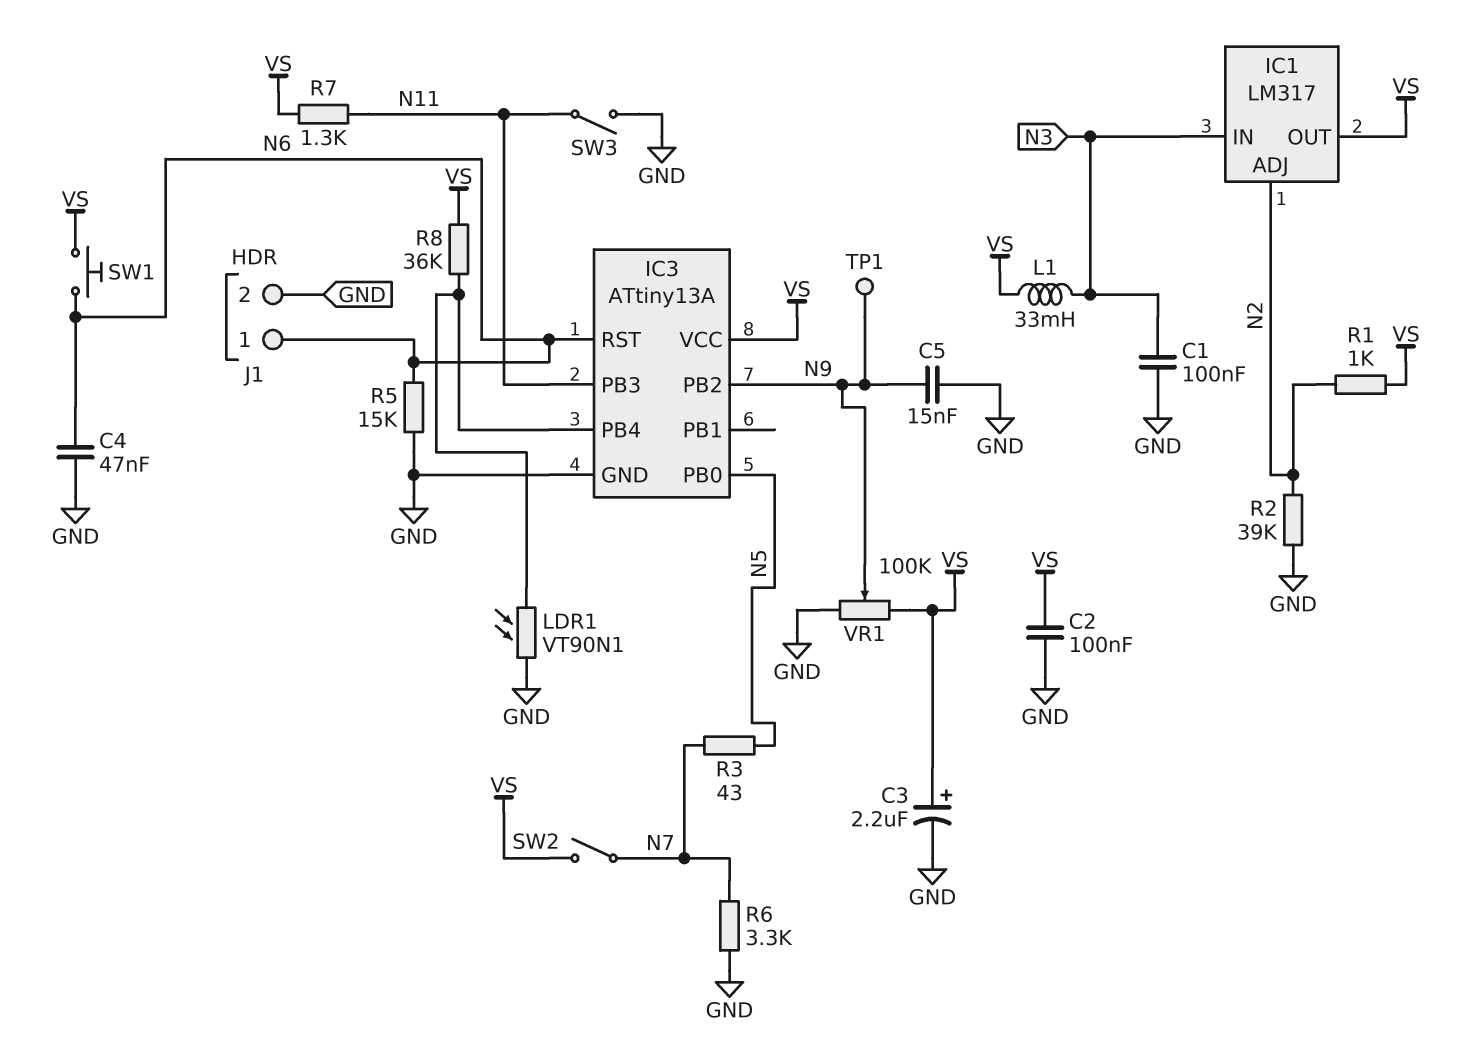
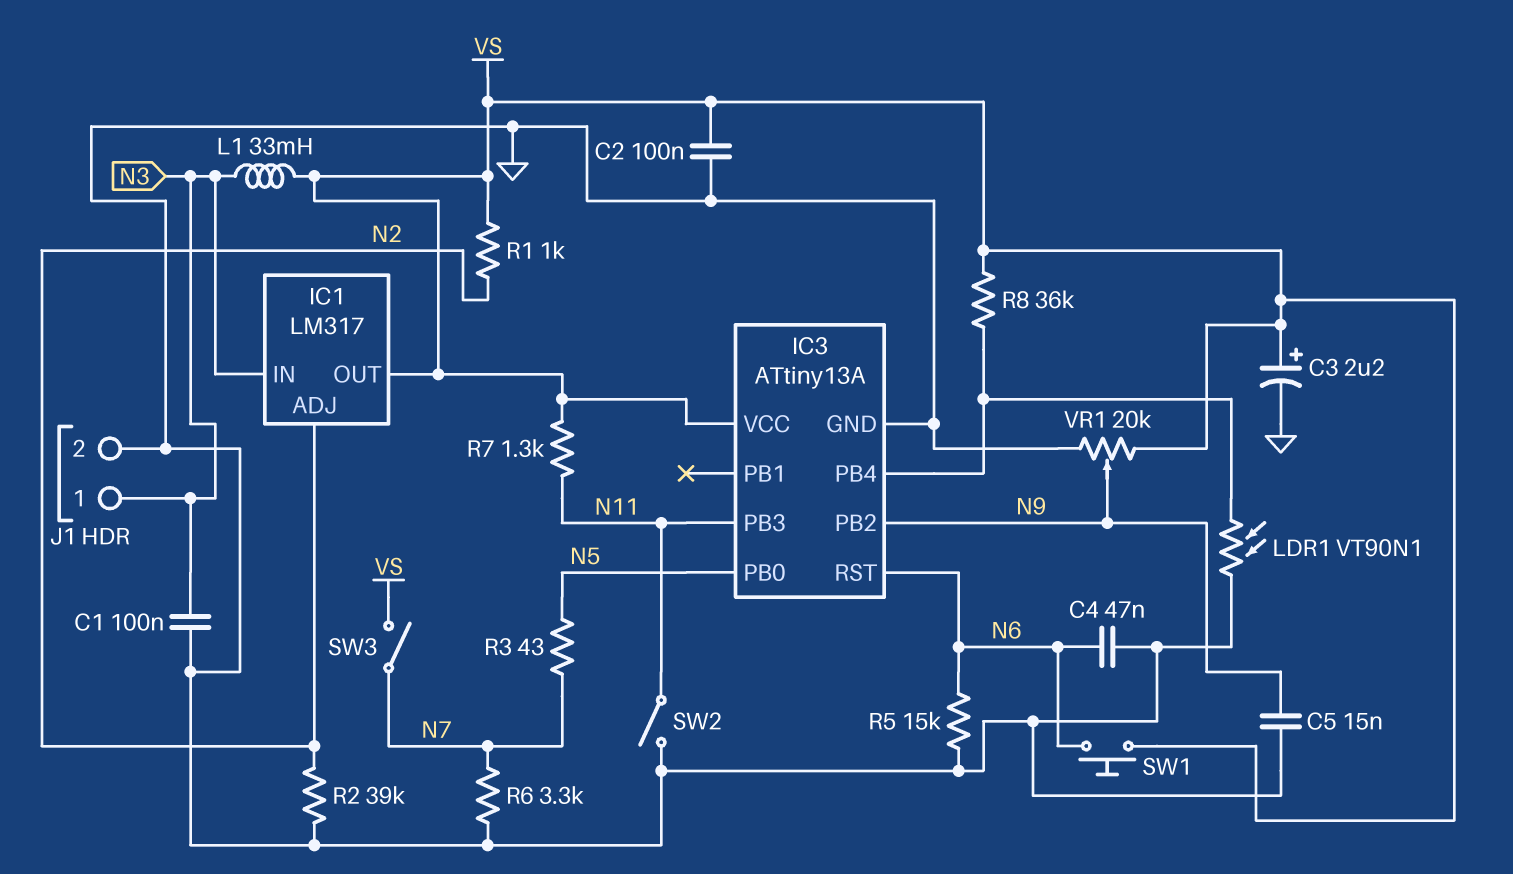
J1 pin 1: N6 -> N3
SW2: switch (N7, VS) -> switch (GND, N11)
SW3: switch (GND, N11) -> switch (N7, VS)
TP1: test point (N9) -> none
VR1: 100k (GND, VS, wiper N9) -> 20k (GND, VS, wiper N9)

